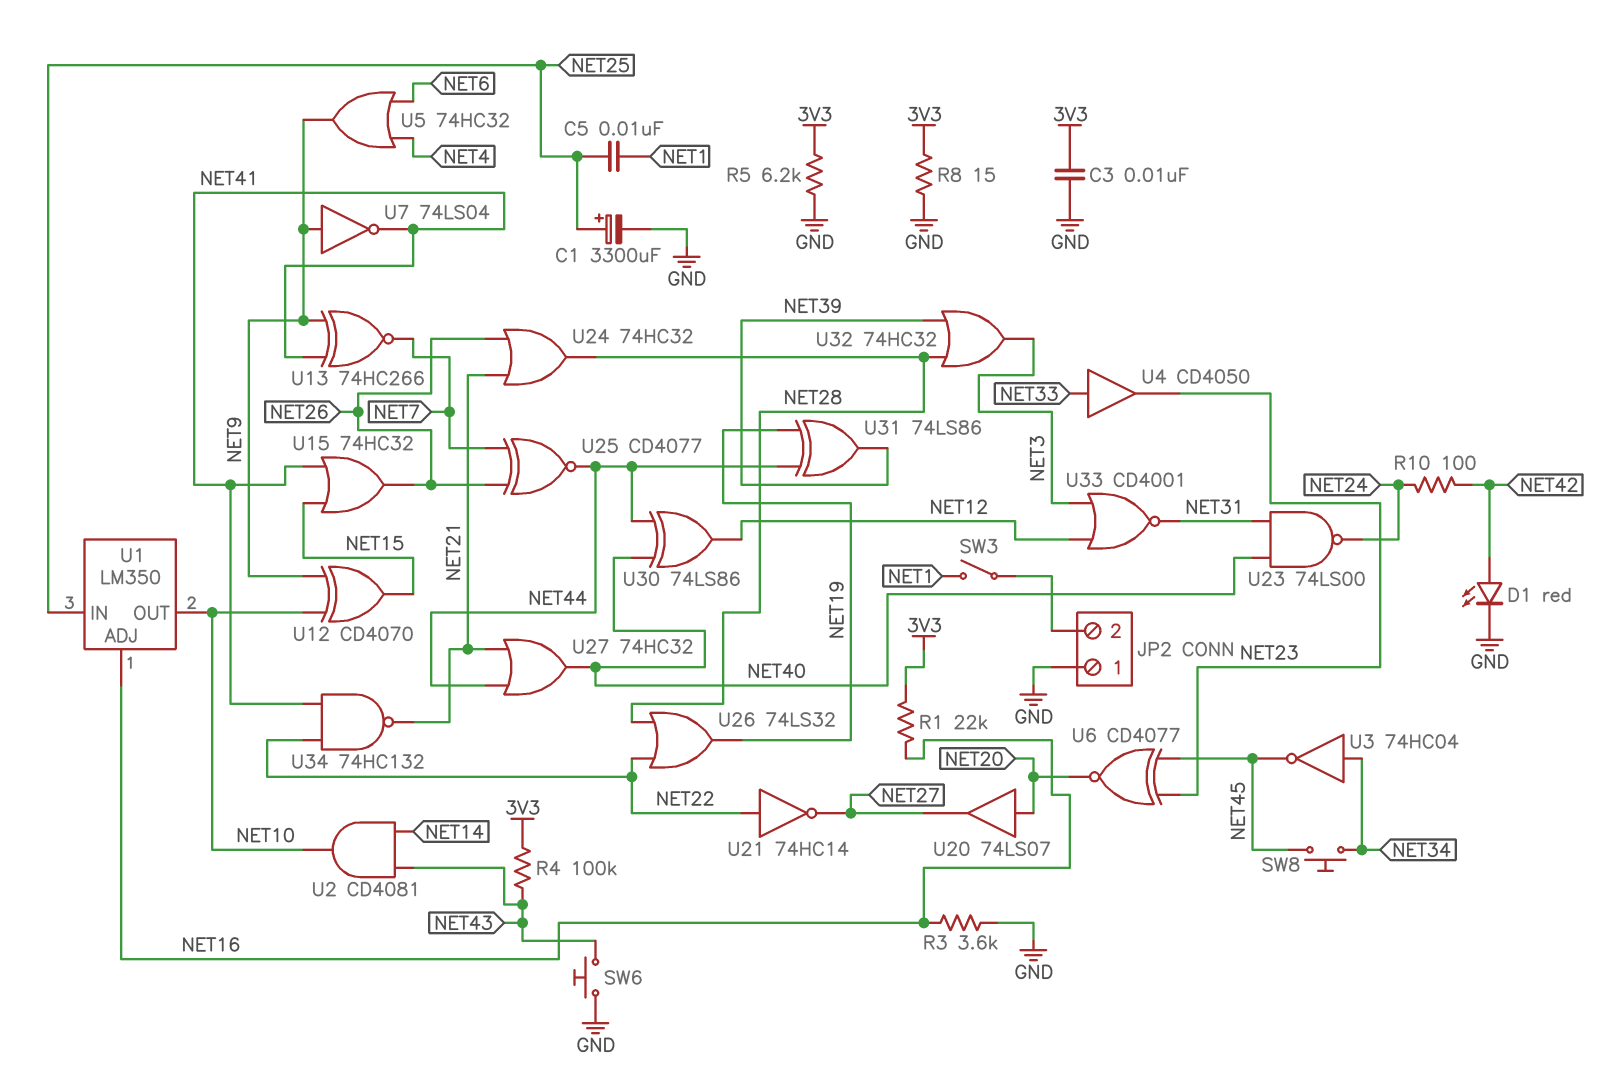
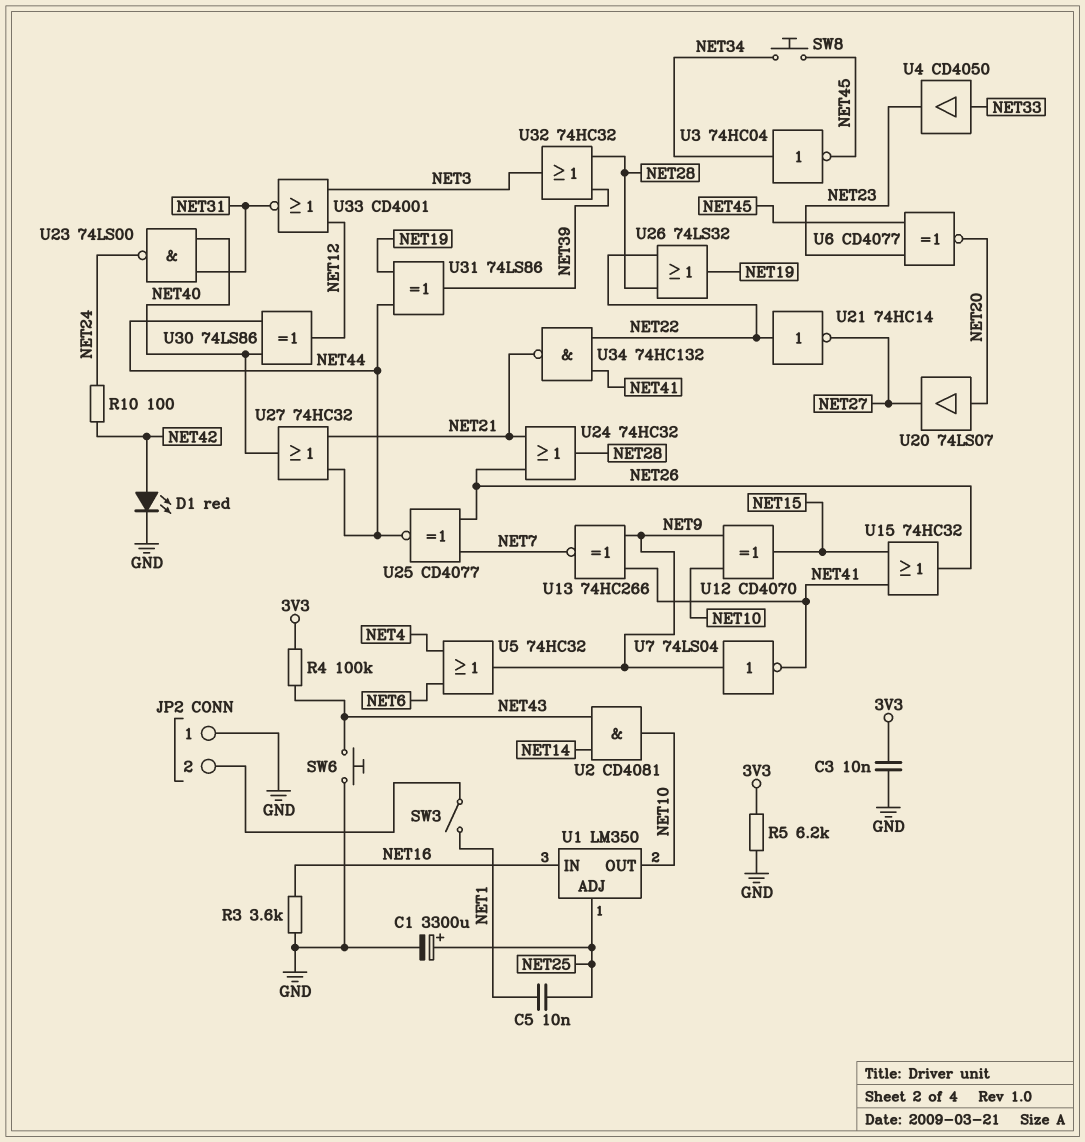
R1: 22k (3V3, NET16) -> none
R8: 15 (3V3, GND) -> none
U1 pin ADJ: NET16 -> NET25
U1 pin IN: NET25 -> NET16

